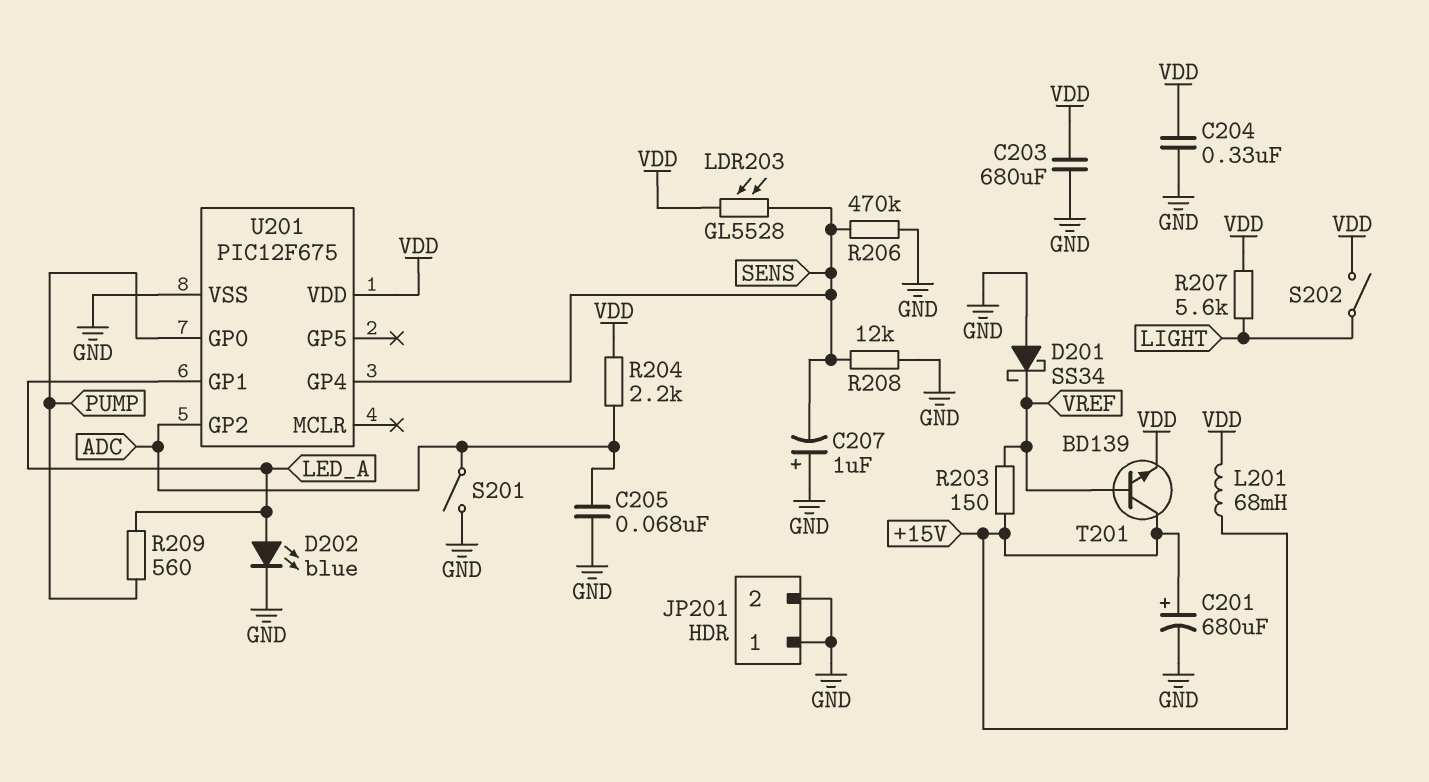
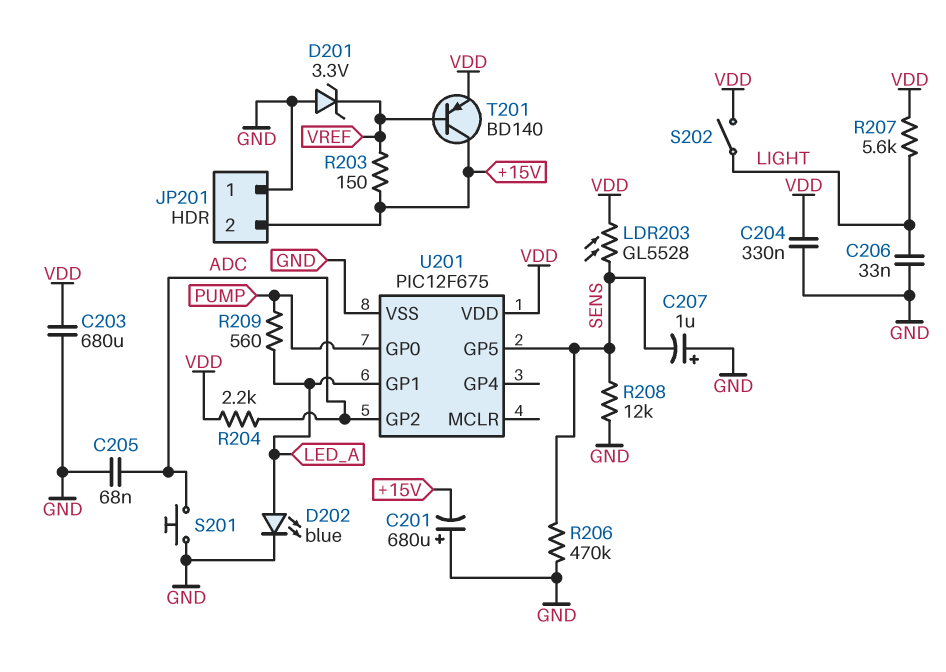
C201: 680uF (plus +15V, minus GND) -> 680uF (plus GND, minus +15V)
C206: none -> 33nF (GND, LIGHT)
D201: schottky SS34 (A GND, K VREF) -> zener 3.3V (A GND, K VREF)
JP201 pin 2: GND -> +15V
L201: 68mH (+15V, VDD) -> none
S201: switch (ADC, GND) -> button (ADC, GND)
T201: NPN BD139 (B VREF, C +15V, E VDD) -> PNP BD140 (B VREF, C +15V, E VDD)
U201 pin GP4: SENS -> none
U201 pin GP5: none -> SENS

